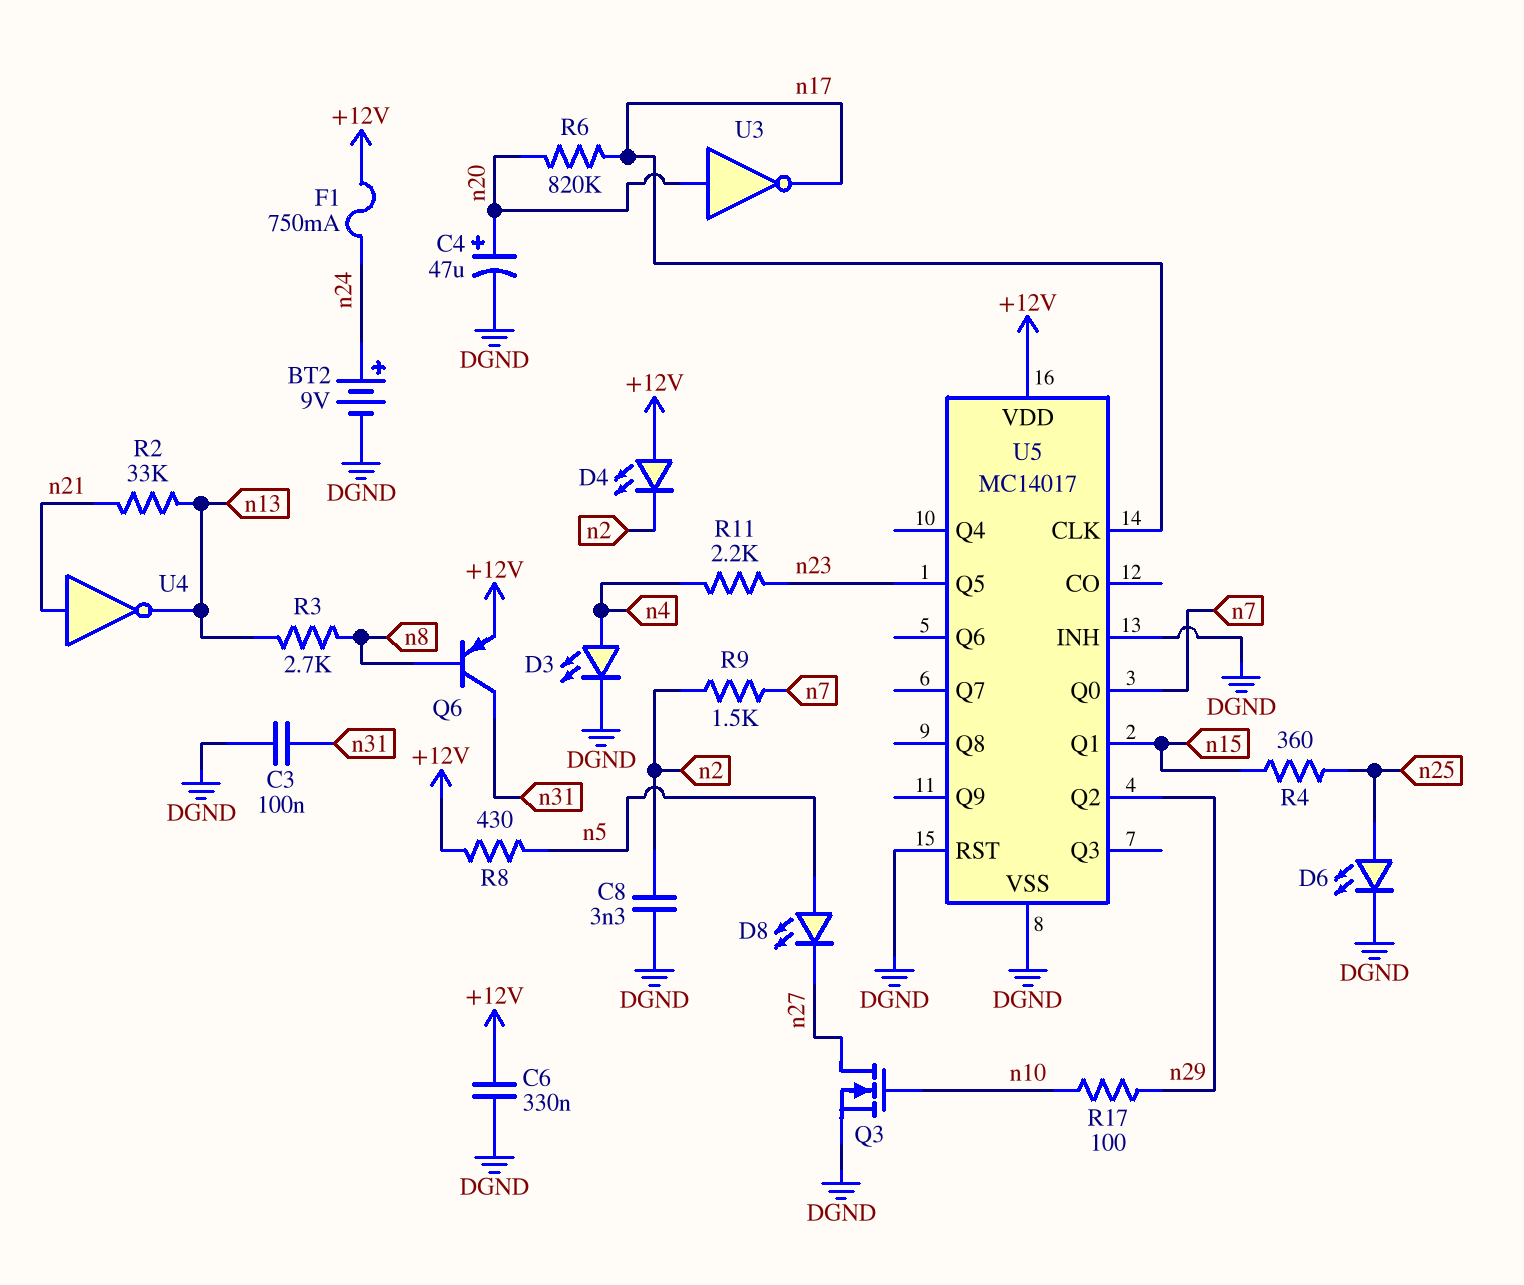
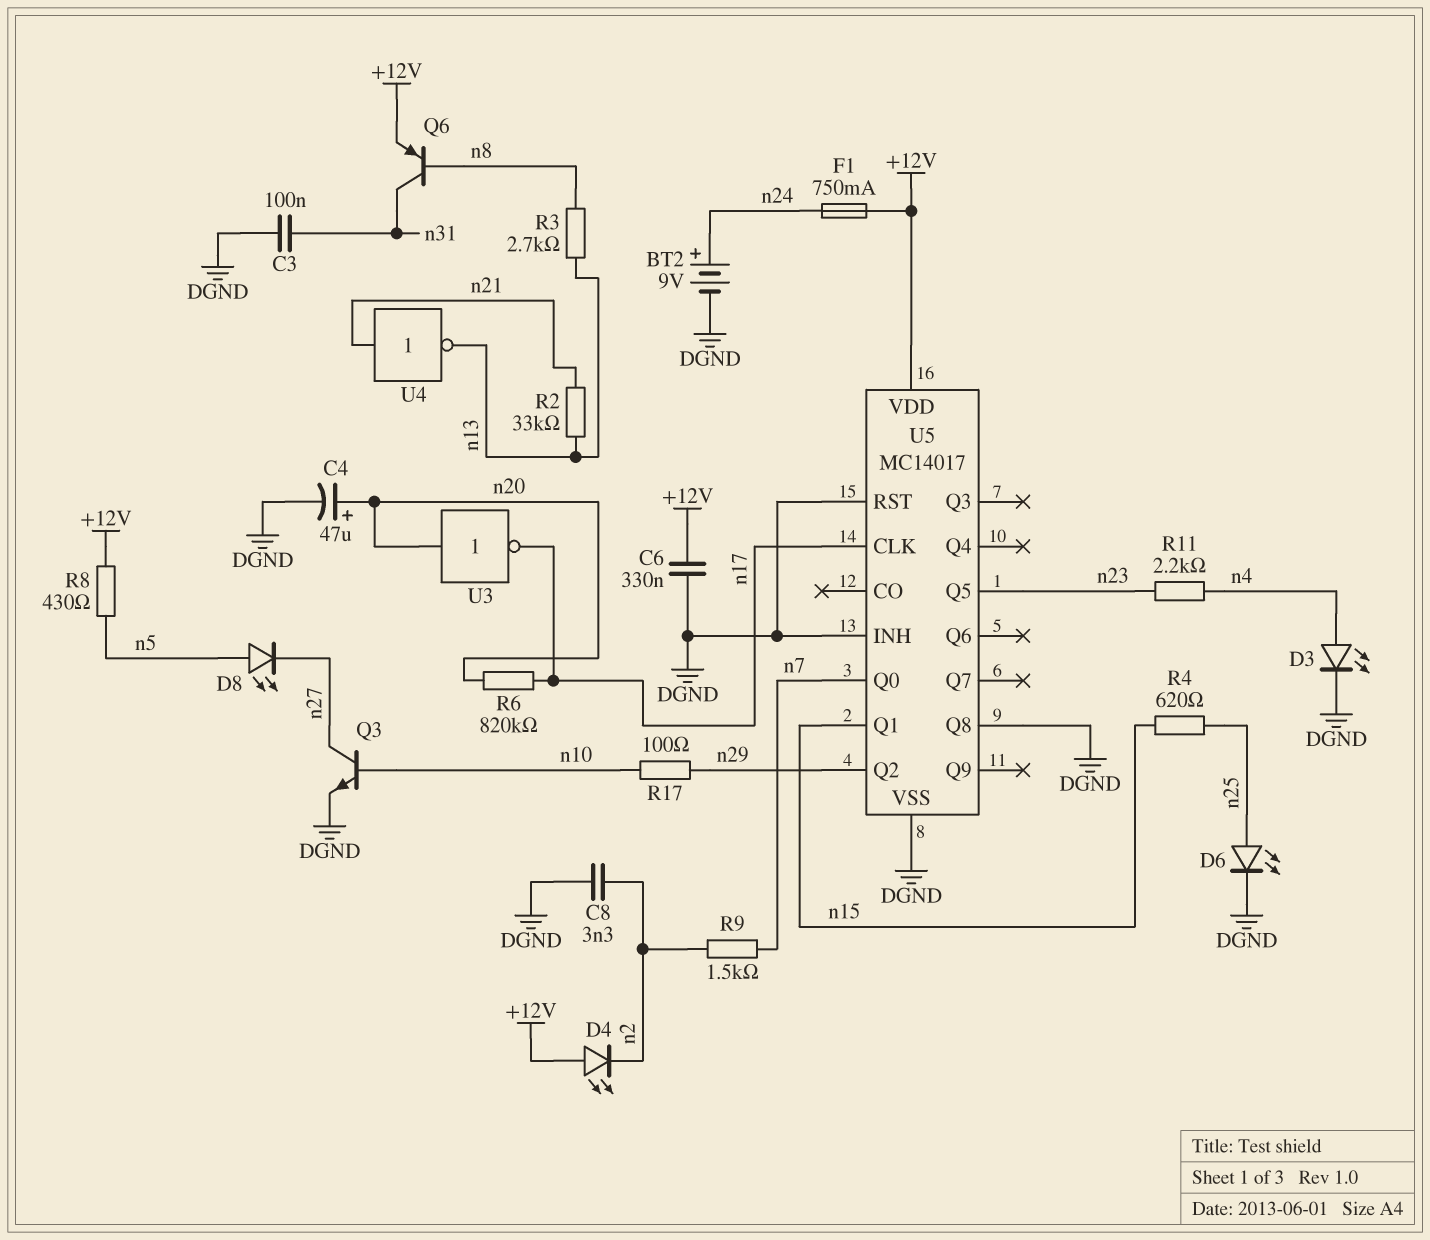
Q3: NMOS (G n10, D n27, S DGND) -> NPN (B n10, C n27, E DGND)
R4: 360 (n15, n25) -> 620 (n15, n25)
U5 pin Q8: none -> DGND

